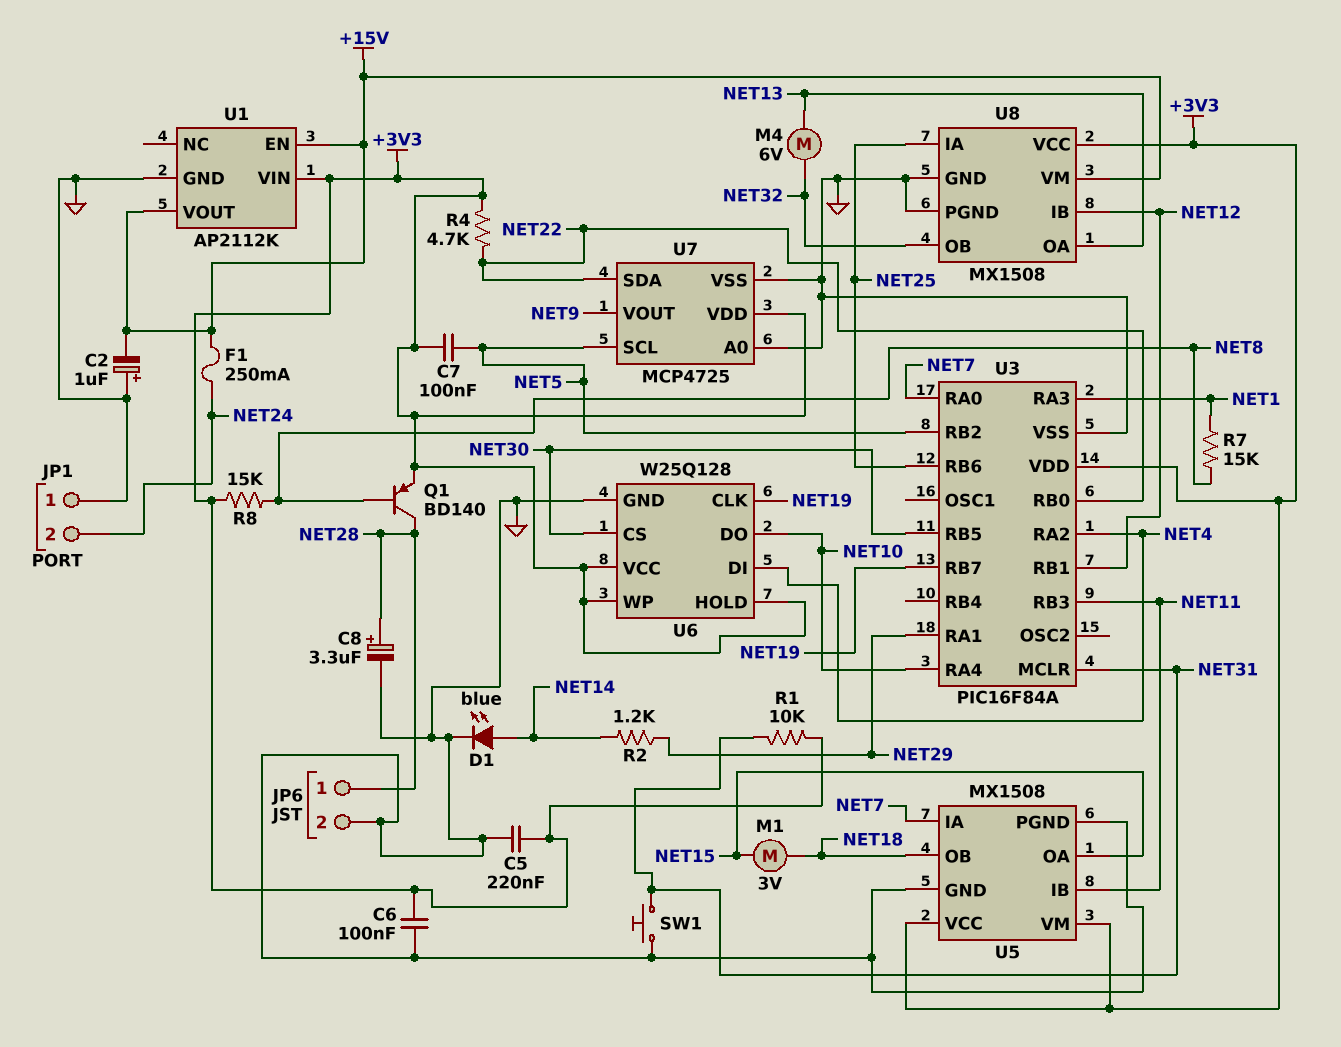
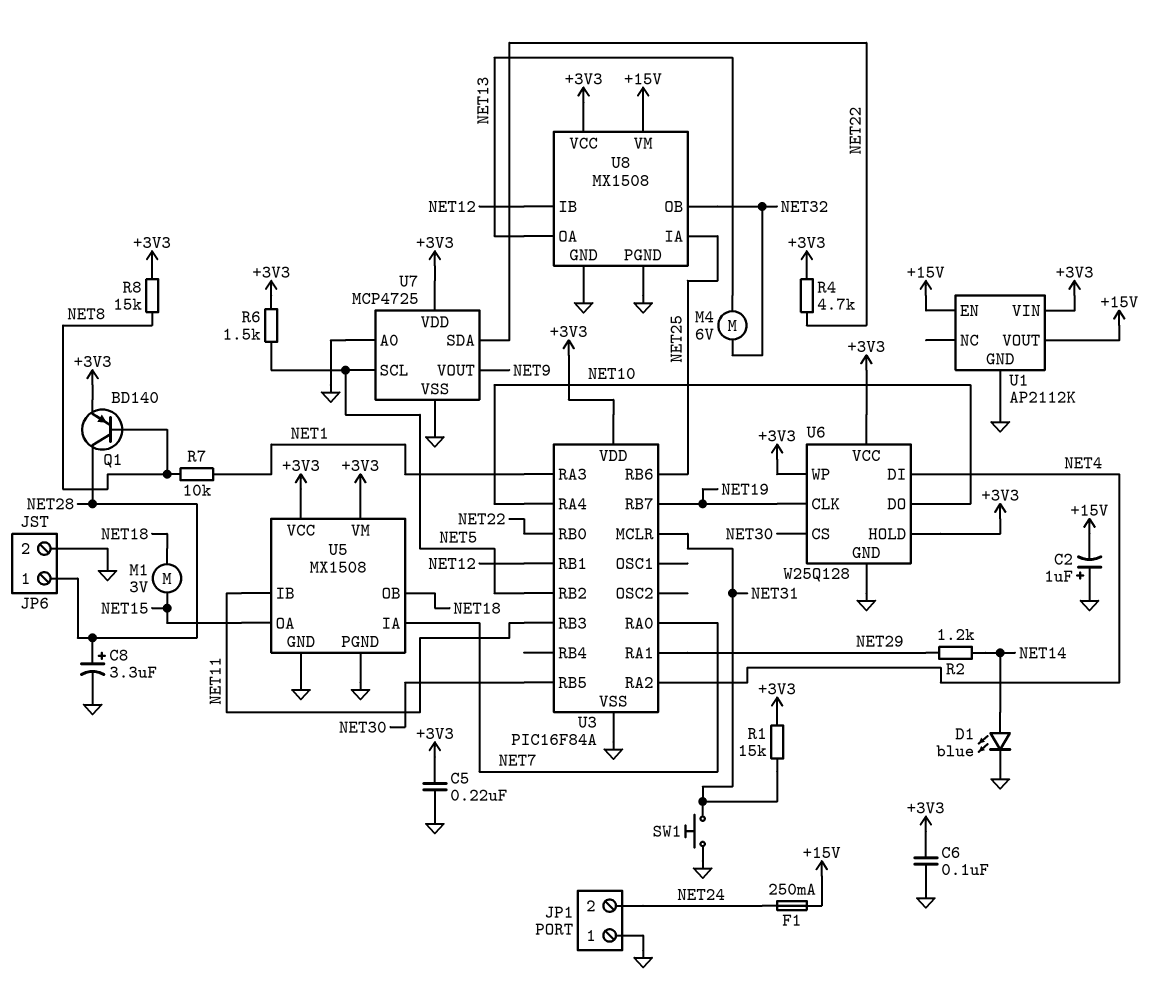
C7: 100nF (+3V3, NET5) -> none
R1: 10k (+3V3, NET31) -> 15k (+3V3, NET31)
R6: none -> 1.5k (+3V3, NET5)
R7: 15k (NET1, NET8) -> 10k (NET1, NET8)

